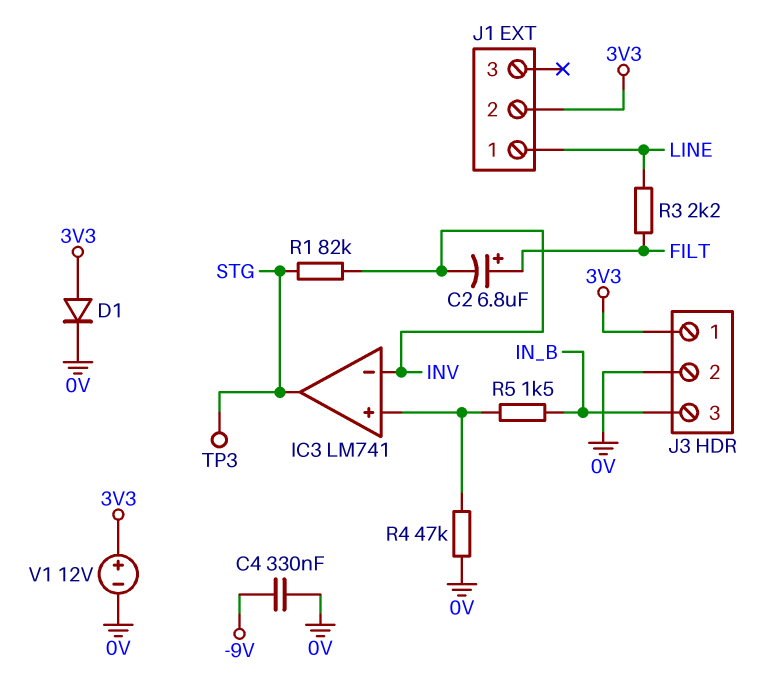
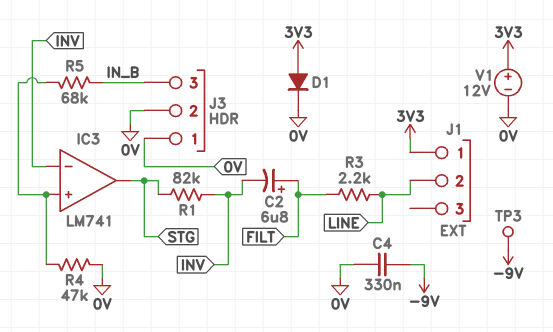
J1 pin 1: LINE -> 3V3
J1 pin 2: 3V3 -> LINE
J3 pin 1: 3V3 -> 0V
R5: 1.5k (IC3/in+, IN_B) -> 68k (IC3/in+, IN_B)
TP3: test point (STG) -> test point (-9V)

